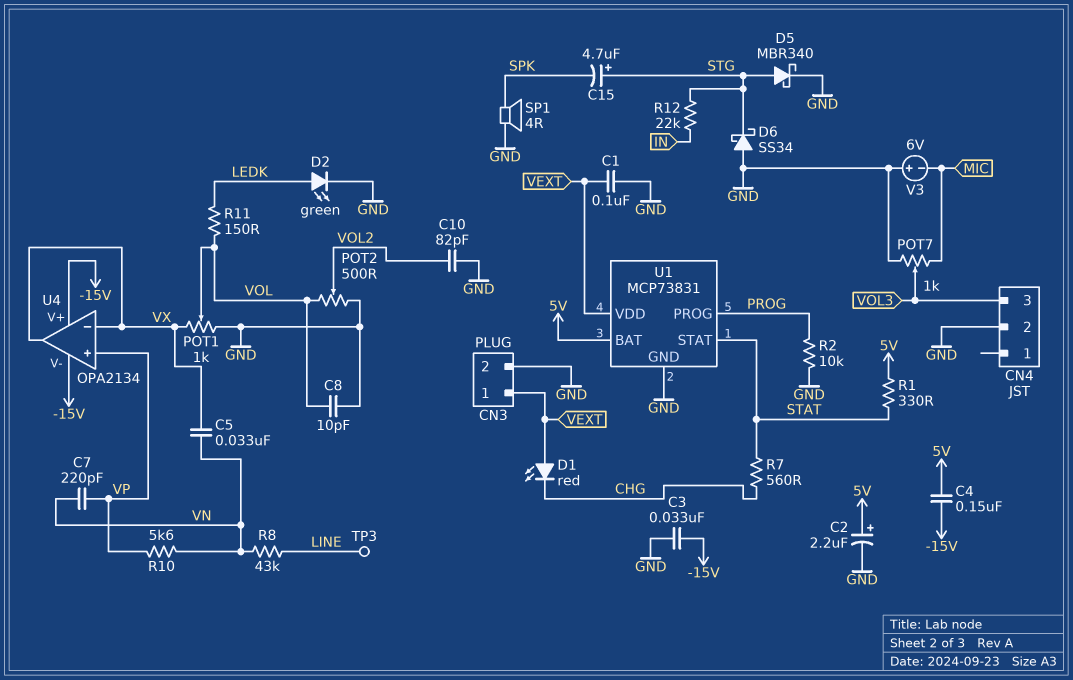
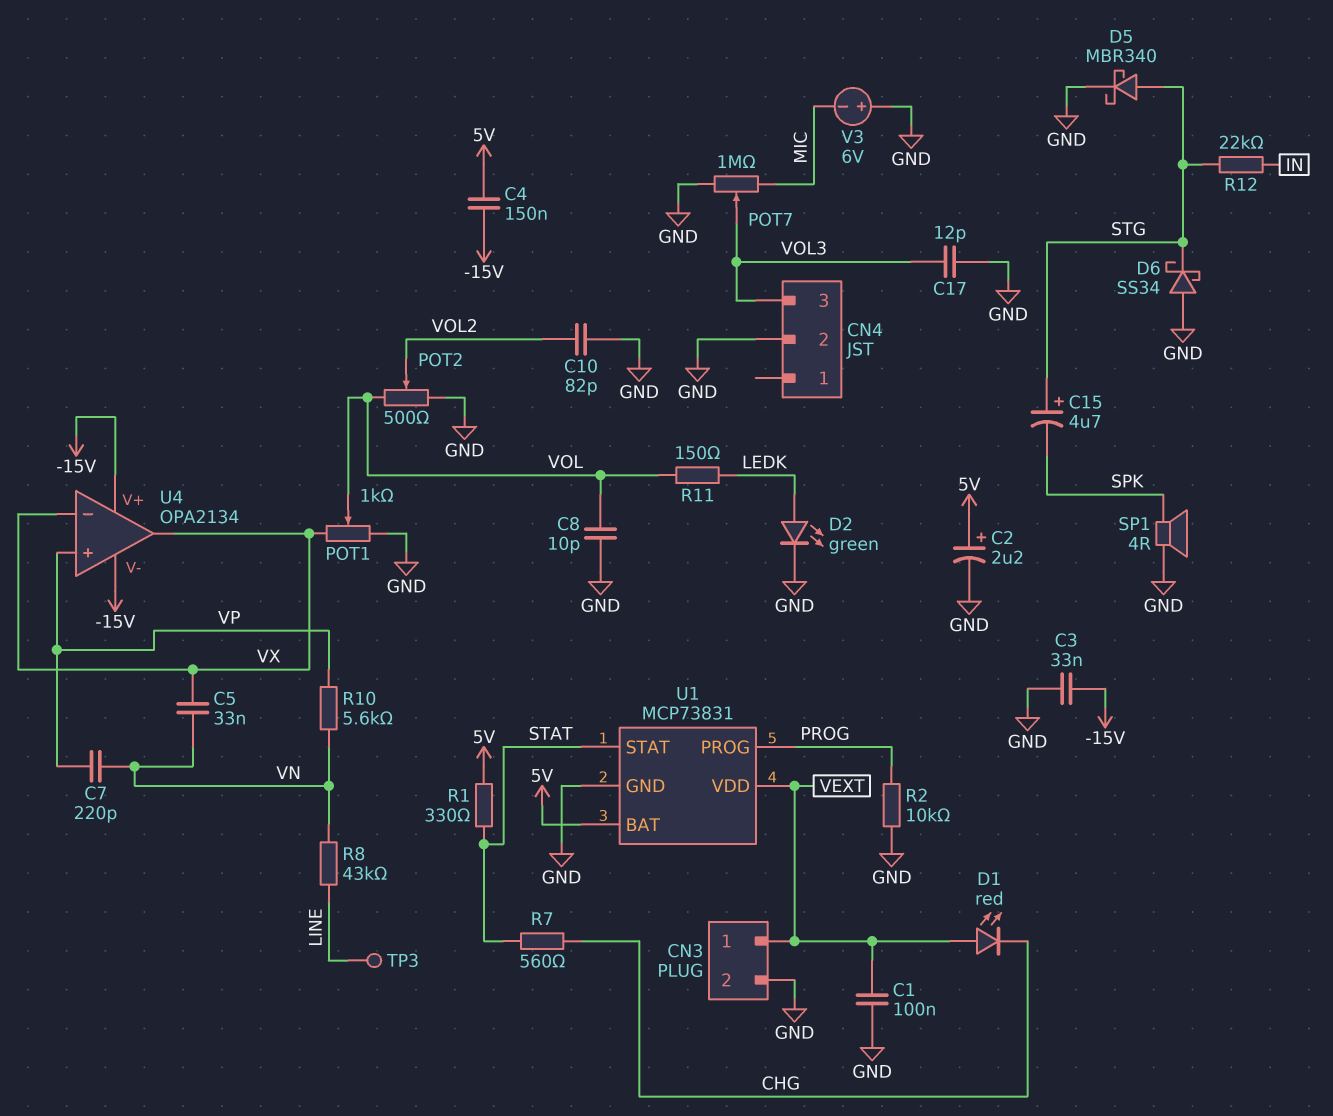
C17: none -> 12pF (GND, VOL3)
POT7: 1k (GND, MIC, wiper VOL3) -> 1M (GND, MIC, wiper VOL3)

